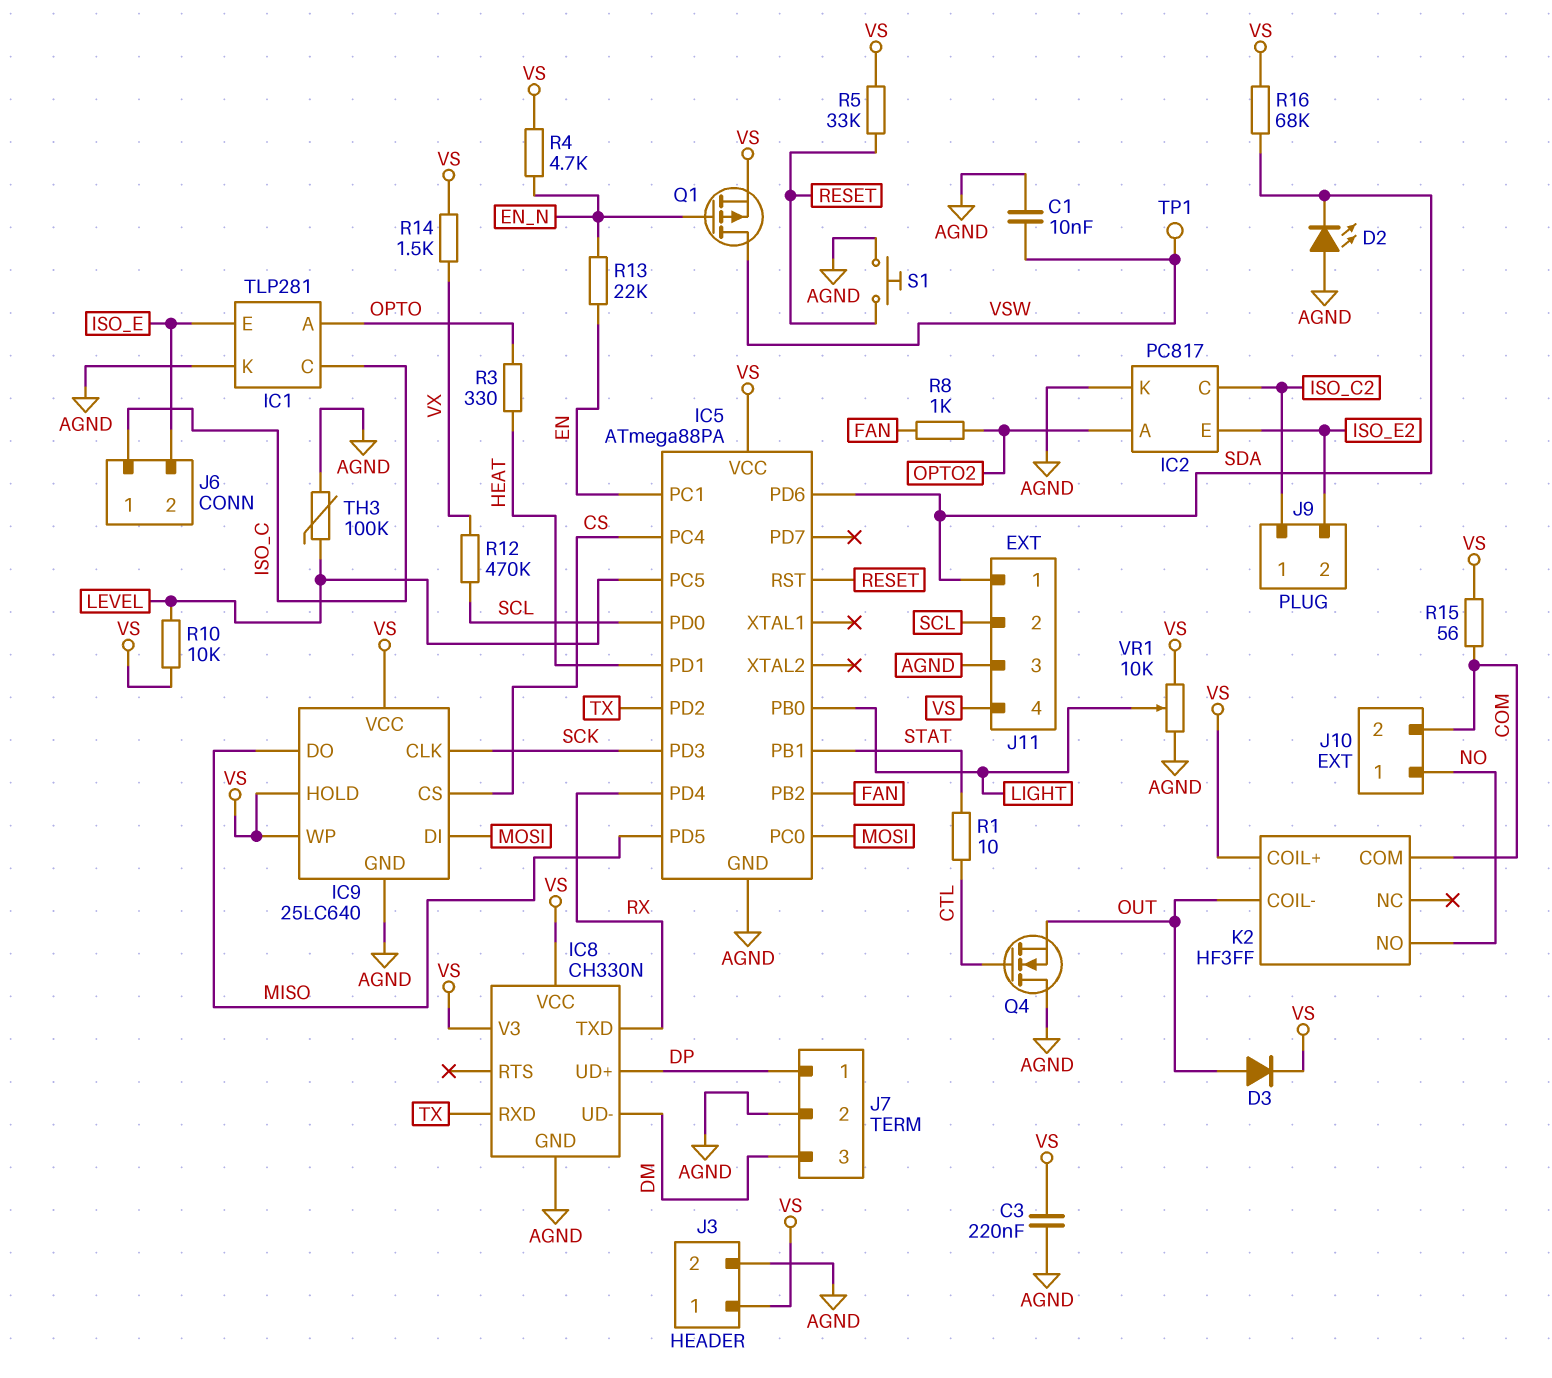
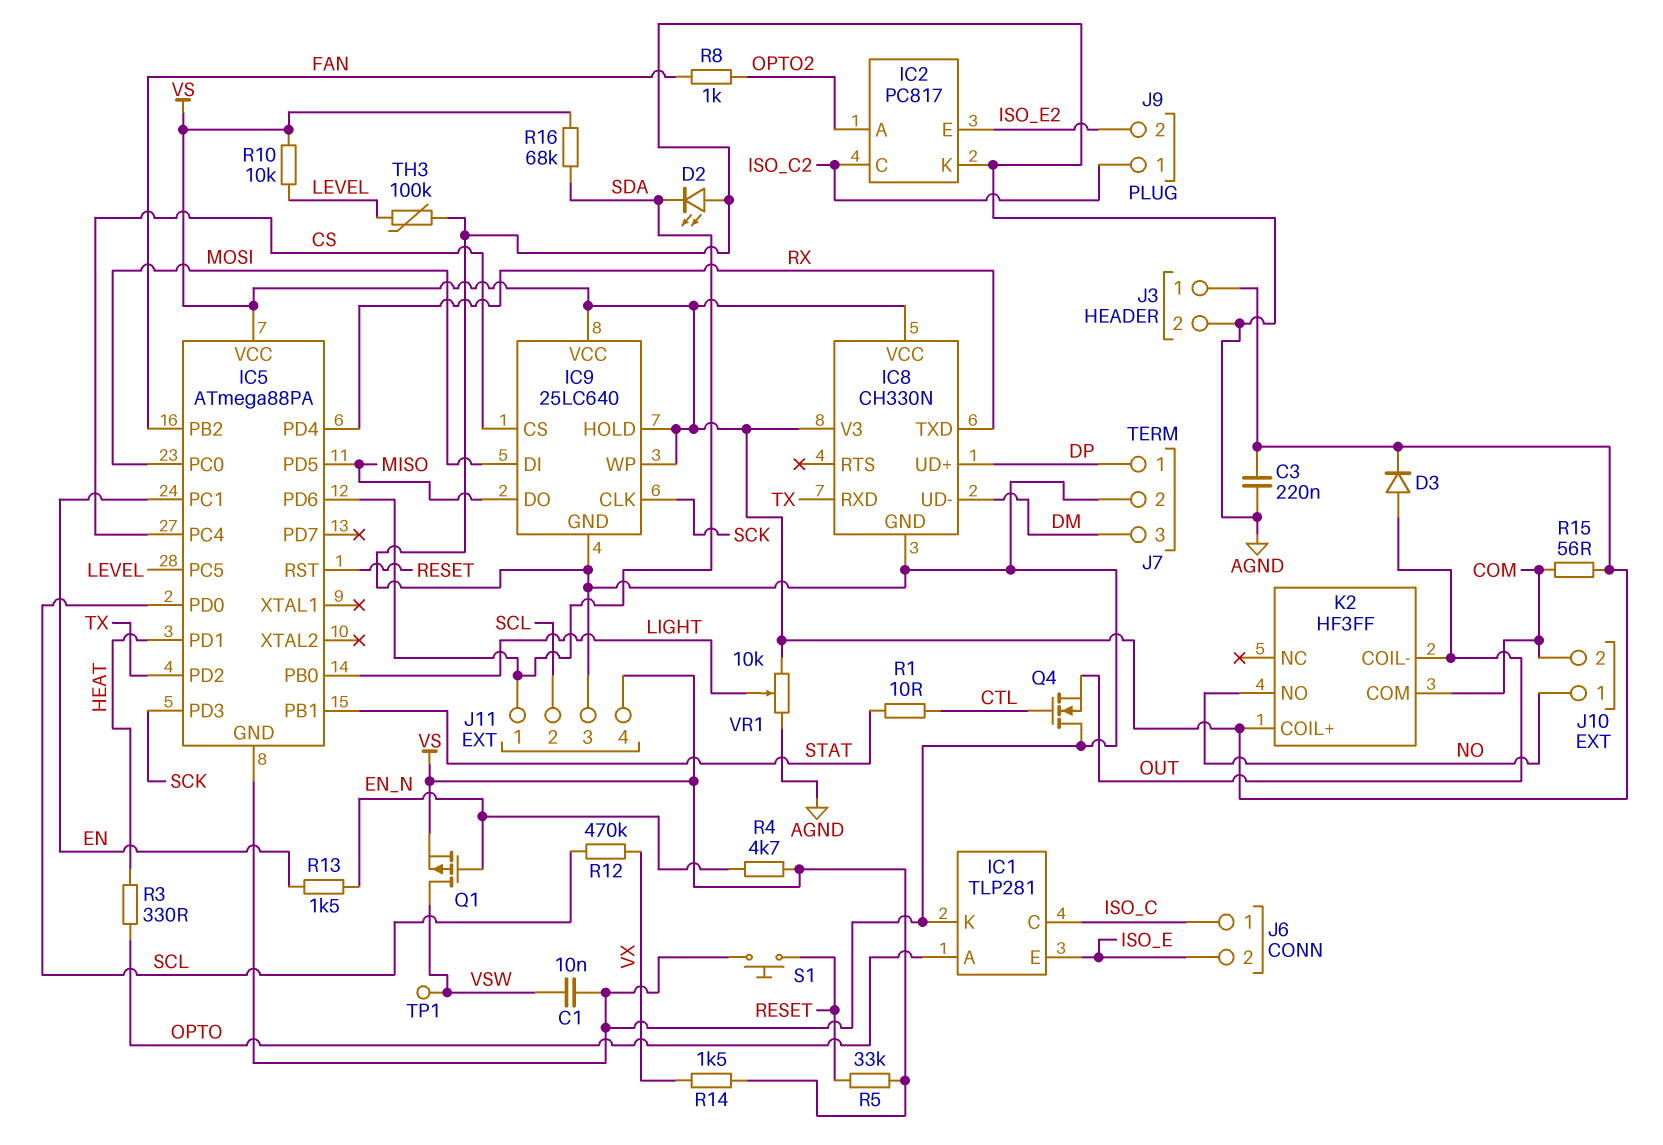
R13: 22k (EN, EN_N) -> 1.5k (EN, EN_N)

